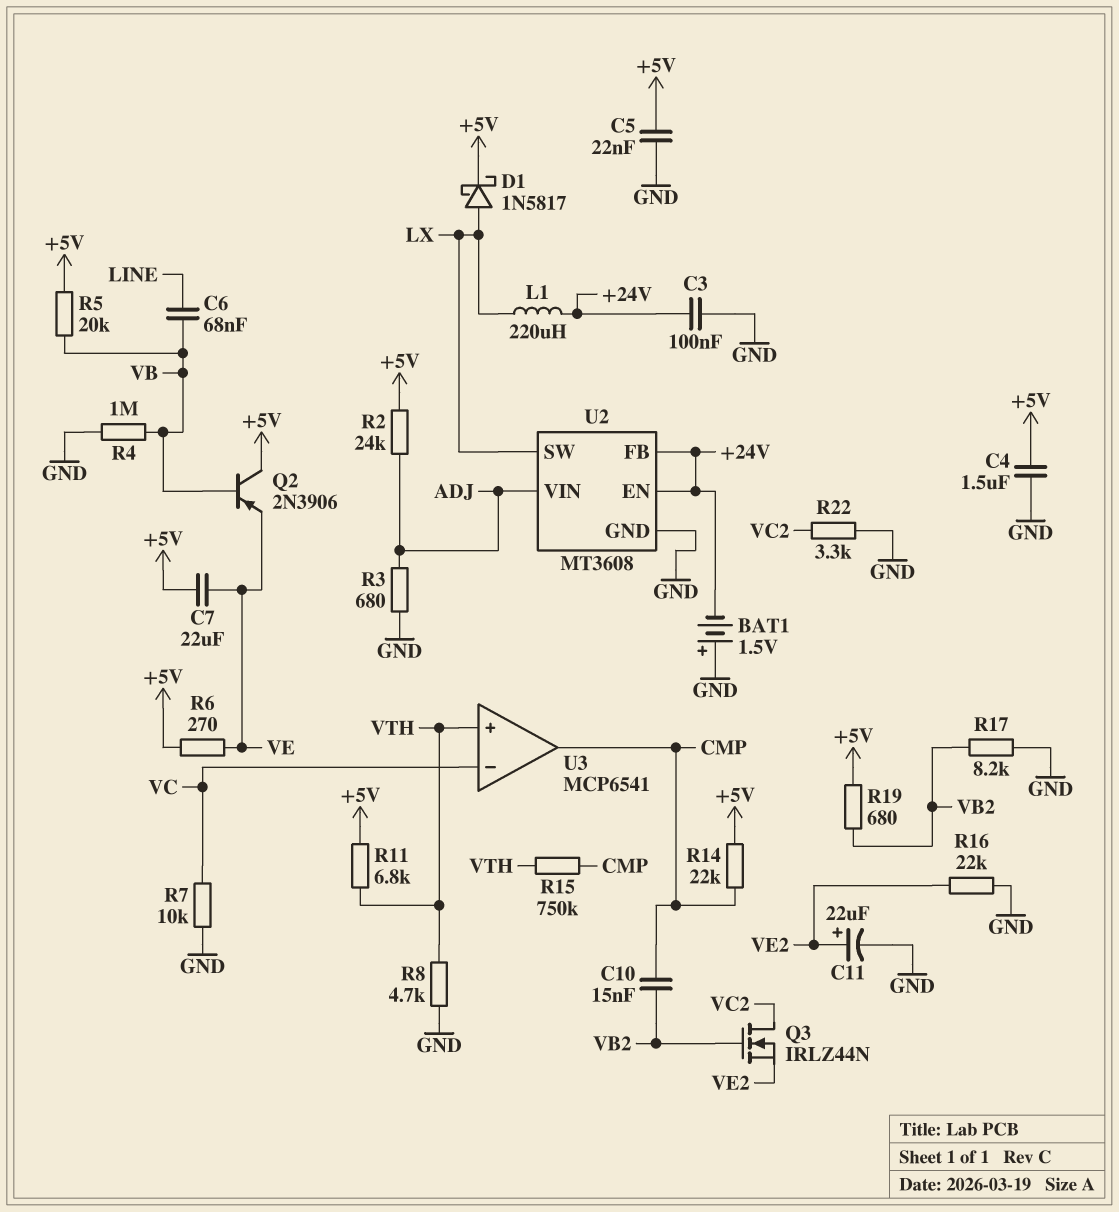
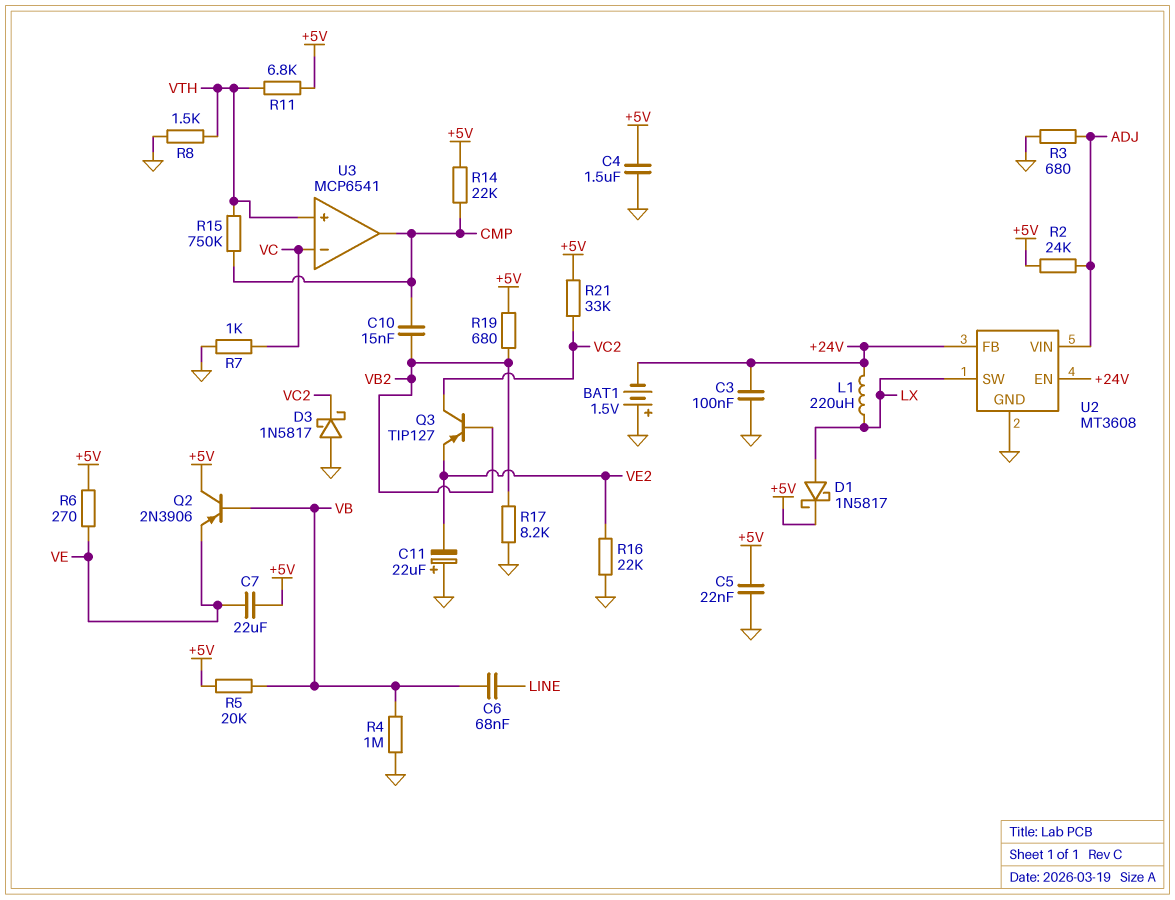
C11: 22uF (plus VE2, minus GND) -> 22uF (plus GND, minus VE2)
D3: none -> schottky 1N5817 (A GND, K VC2)
Q3: NMOS IRLZ44N (G VB2, D VC2, S VE2) -> PNP TIP127 (B VB2, C VC2, E VE2)
R7: 10k (GND, VC) -> 1k (GND, VC)
R8: 4.7k (GND, VTH) -> 1.5k (GND, VTH)
R21: none -> 33k (+5V, VC2)
R22: 3.3k (GND, VC2) -> none

